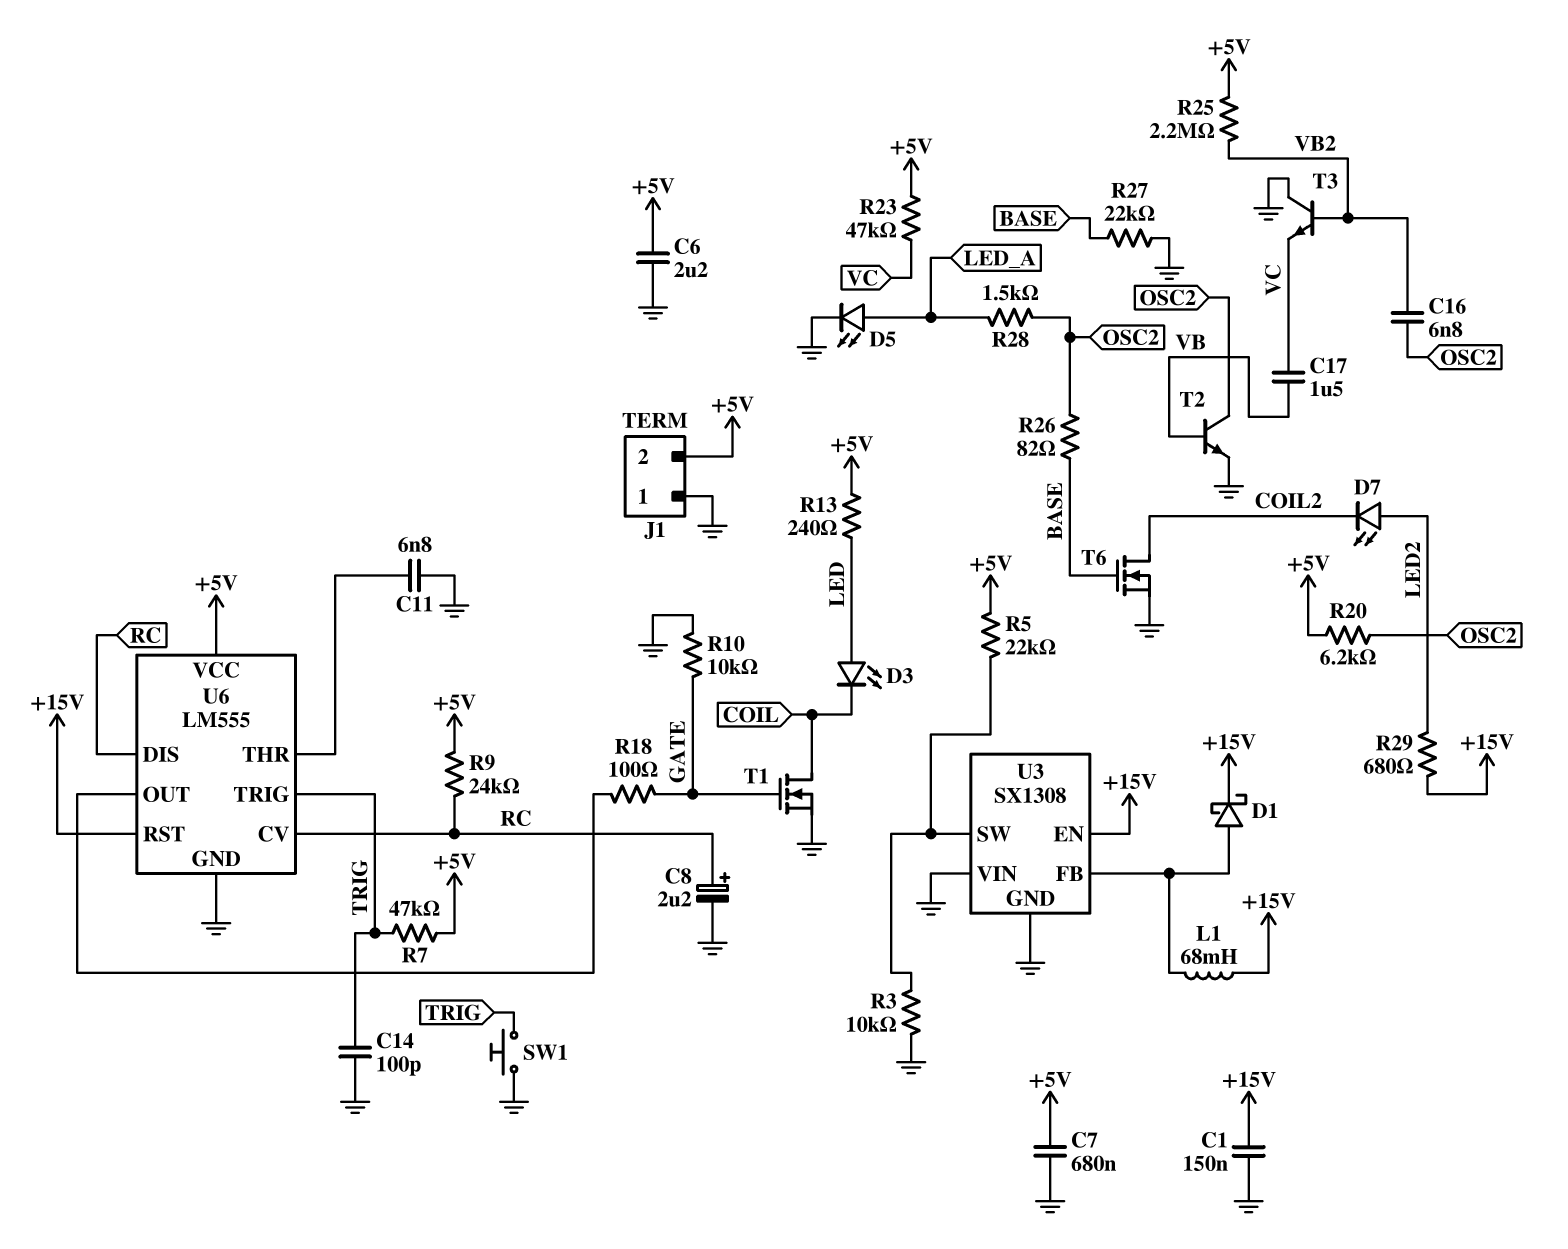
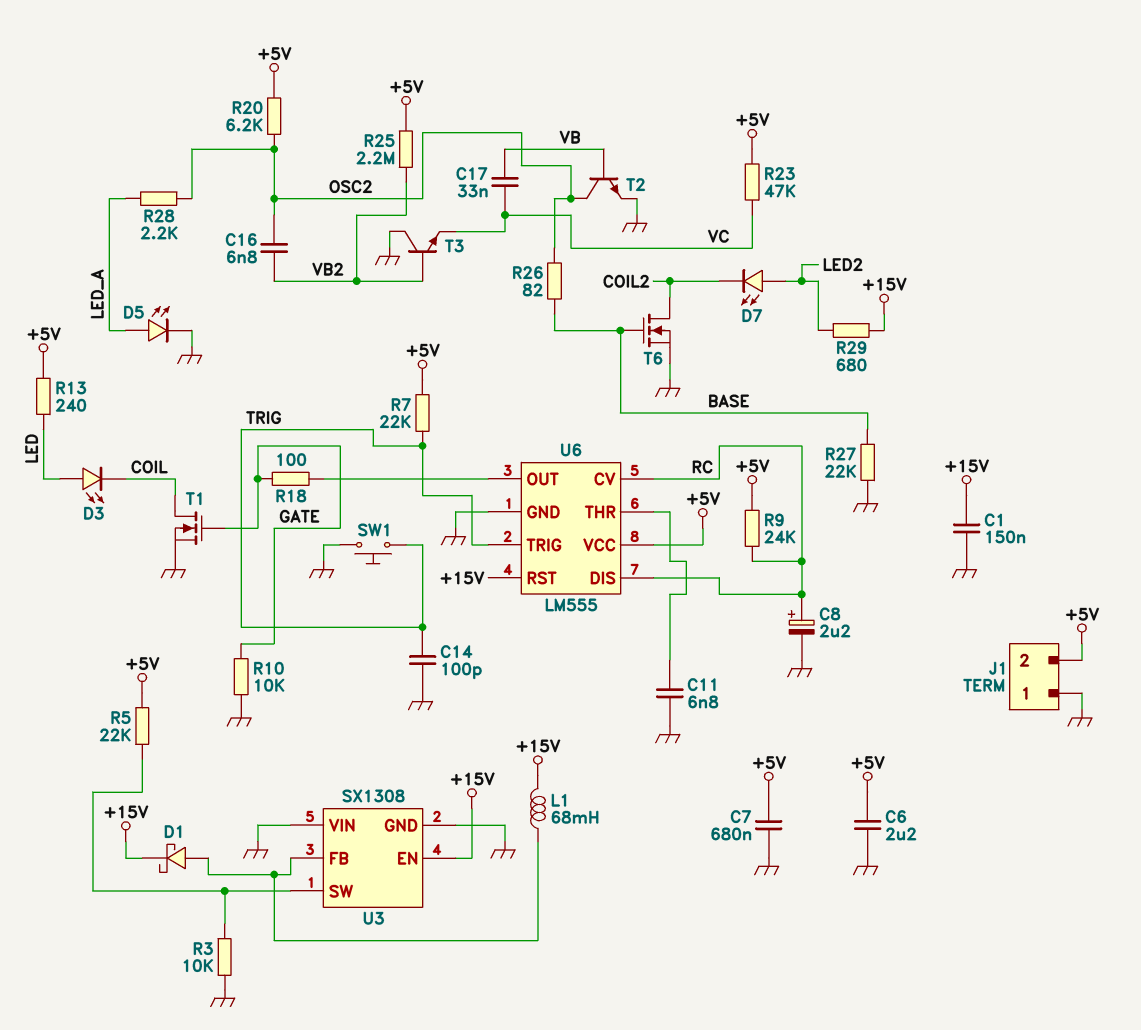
C17: 1.5uF (VB, VC) -> 33nF (VB, VC)
R7: 47k (+5V, TRIG) -> 22k (+5V, TRIG)
R28: 1.5k (LED_A, OSC2) -> 2.2k (LED_A, OSC2)

